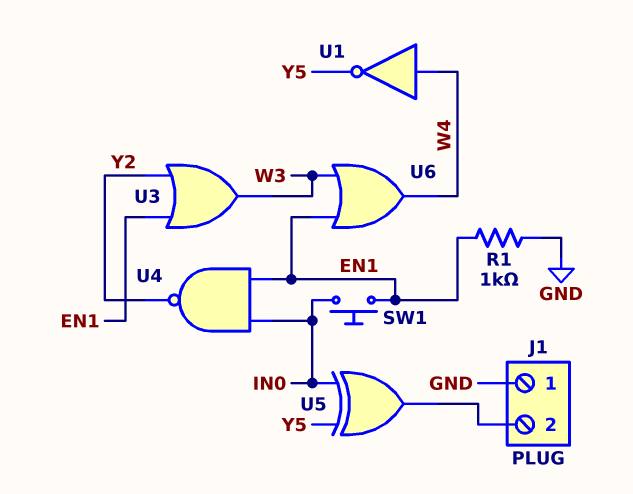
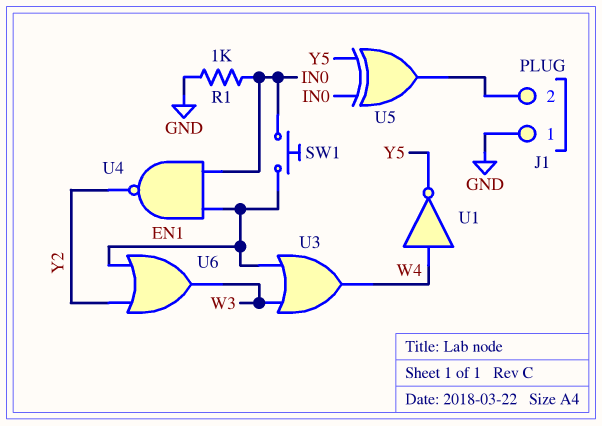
R1: 1k (EN1, GND) -> 1k (GND, IN0)
U3: OR (in EN1, in Y2, out W3) -> OR (in EN1, in W3, out W4)
U6: OR (in EN1, in W3, out W4) -> OR (in EN1, in Y2, out W3)

